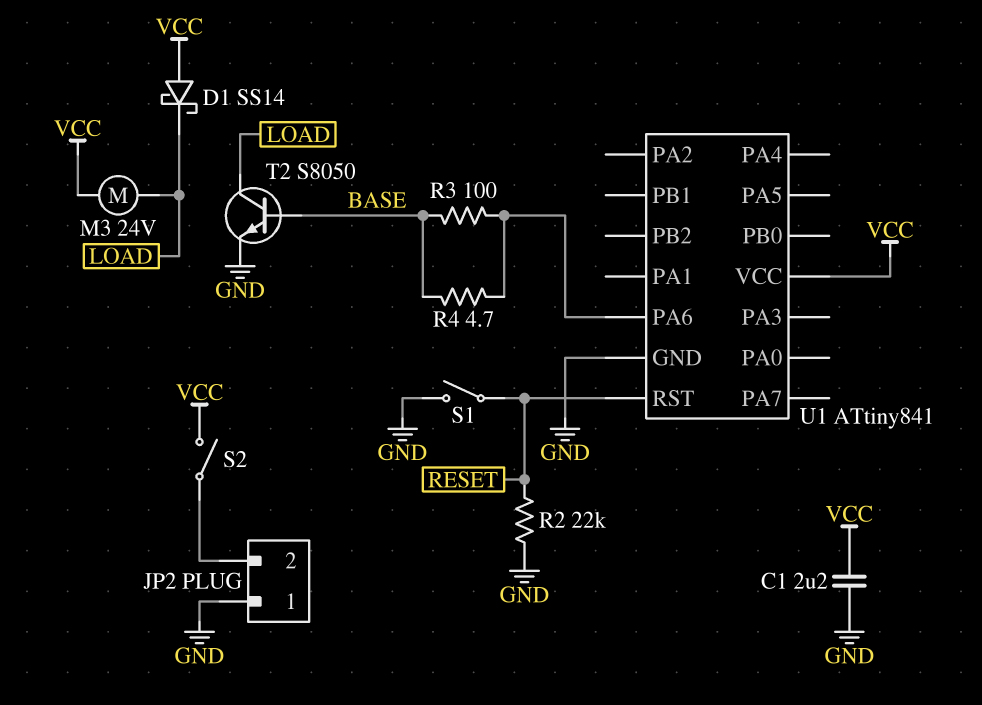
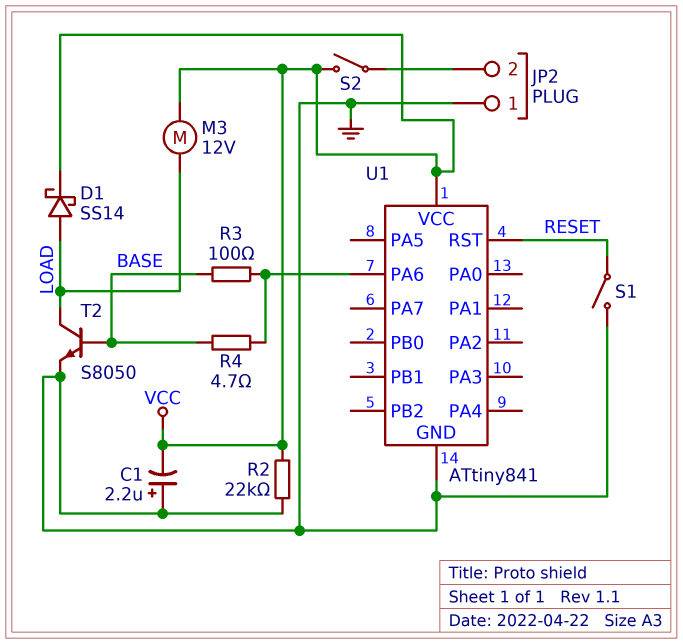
C1: 2.2uF (GND, VCC) -> 2.2uF (plus GND, minus VCC)
D1: schottky SS14 (A VCC, K LOAD) -> schottky SS14 (A LOAD, K VCC)
M3: motor 24V (LOAD, VCC) -> motor 12V (LOAD, VCC)
R2: 22k (GND, RESET) -> 22k (GND, VCC)

